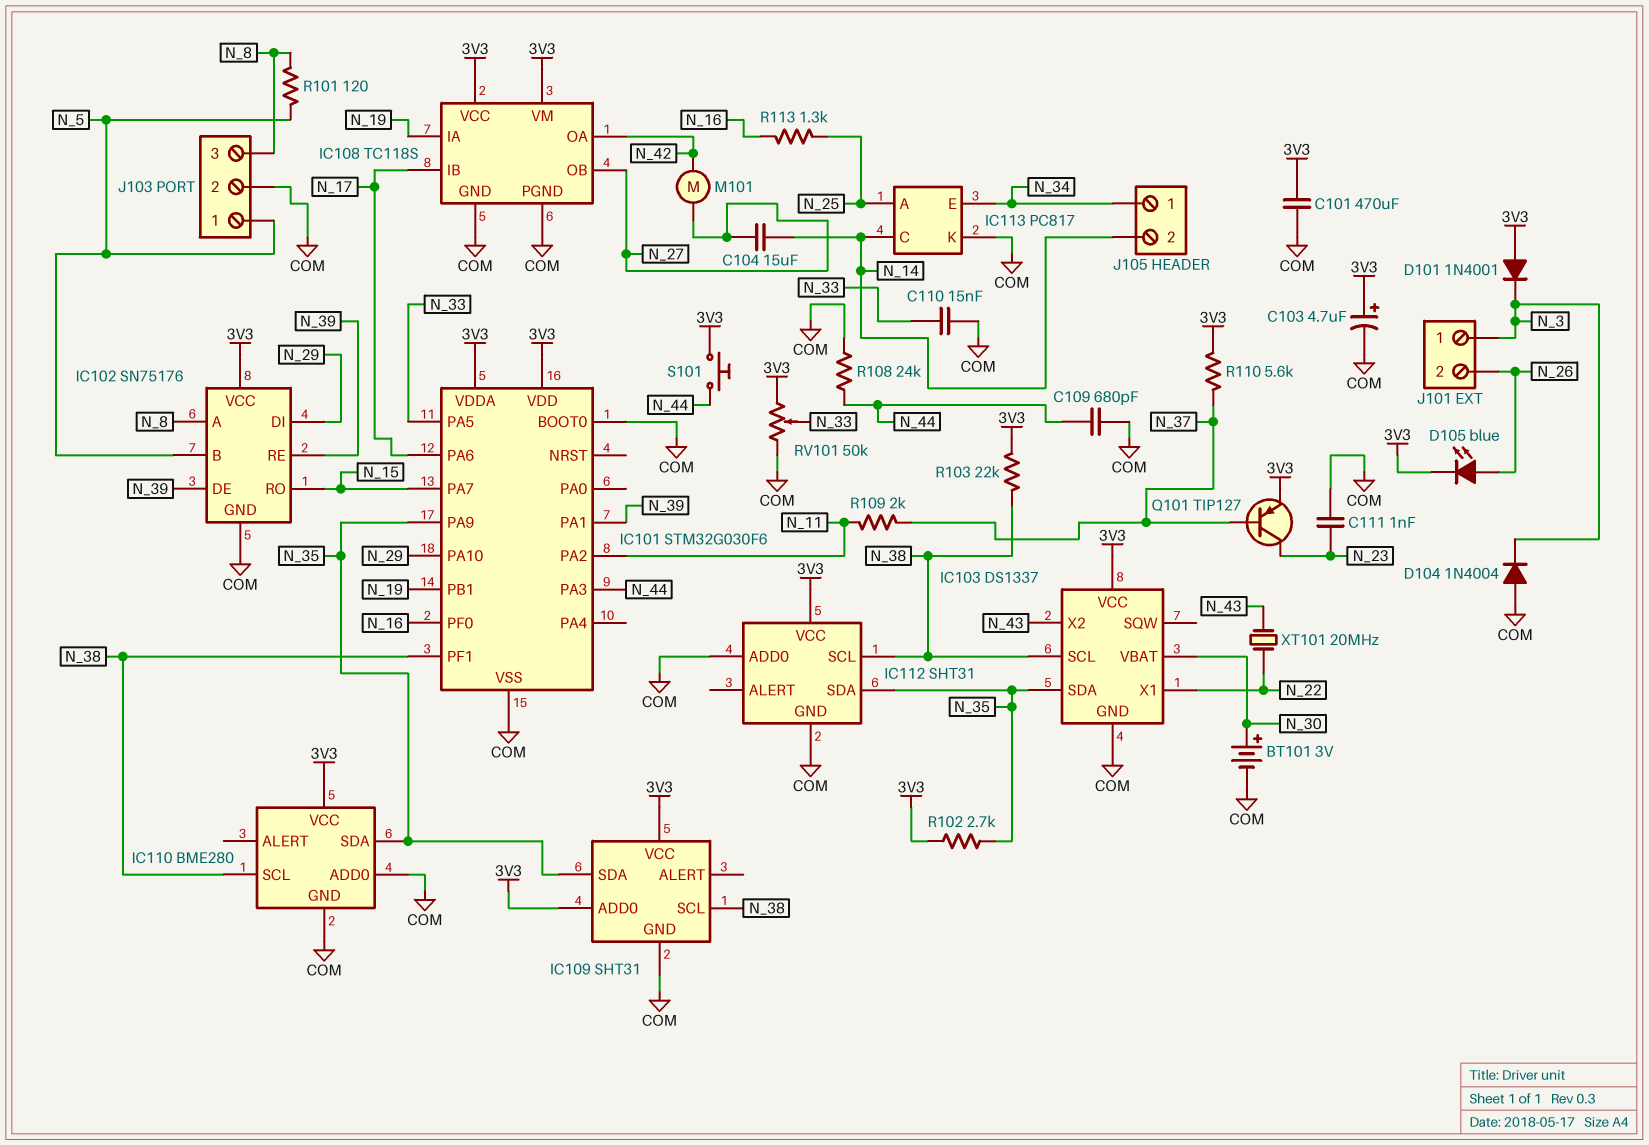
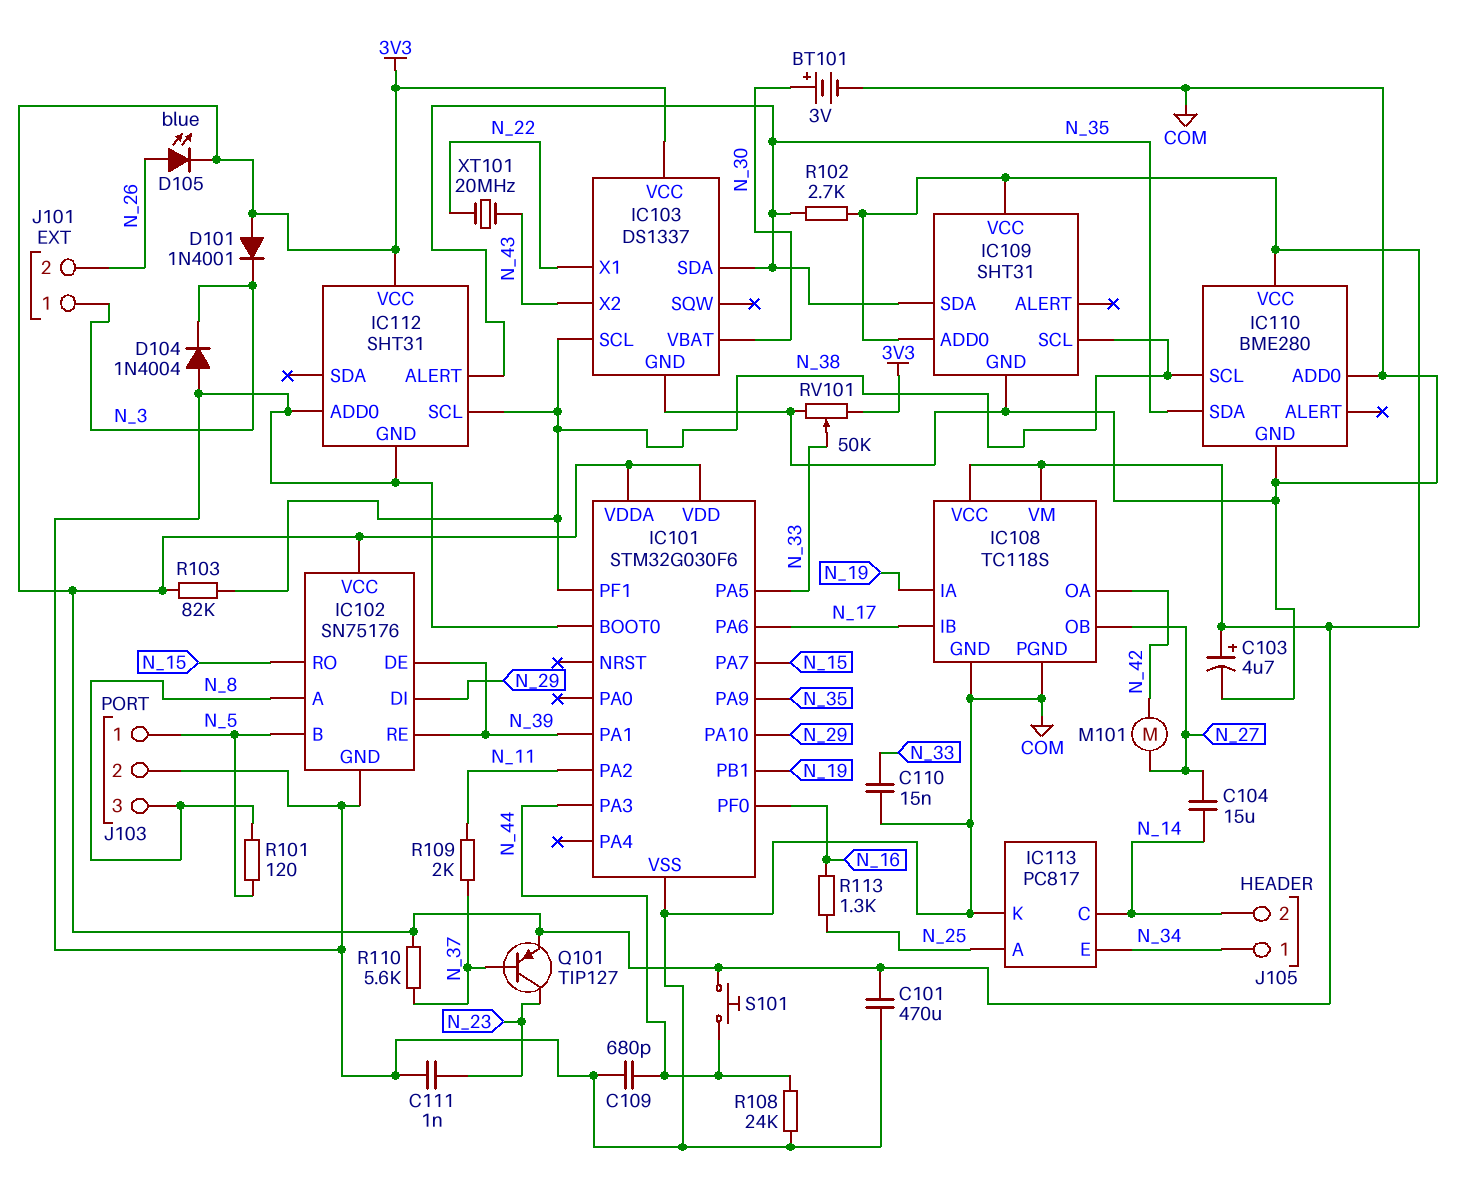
IC112 pin ALERT: none -> N_35
IC112 pin SDA: N_35 -> none
R103: 22k (3V3, N_38) -> 82k (3V3, N_38)

